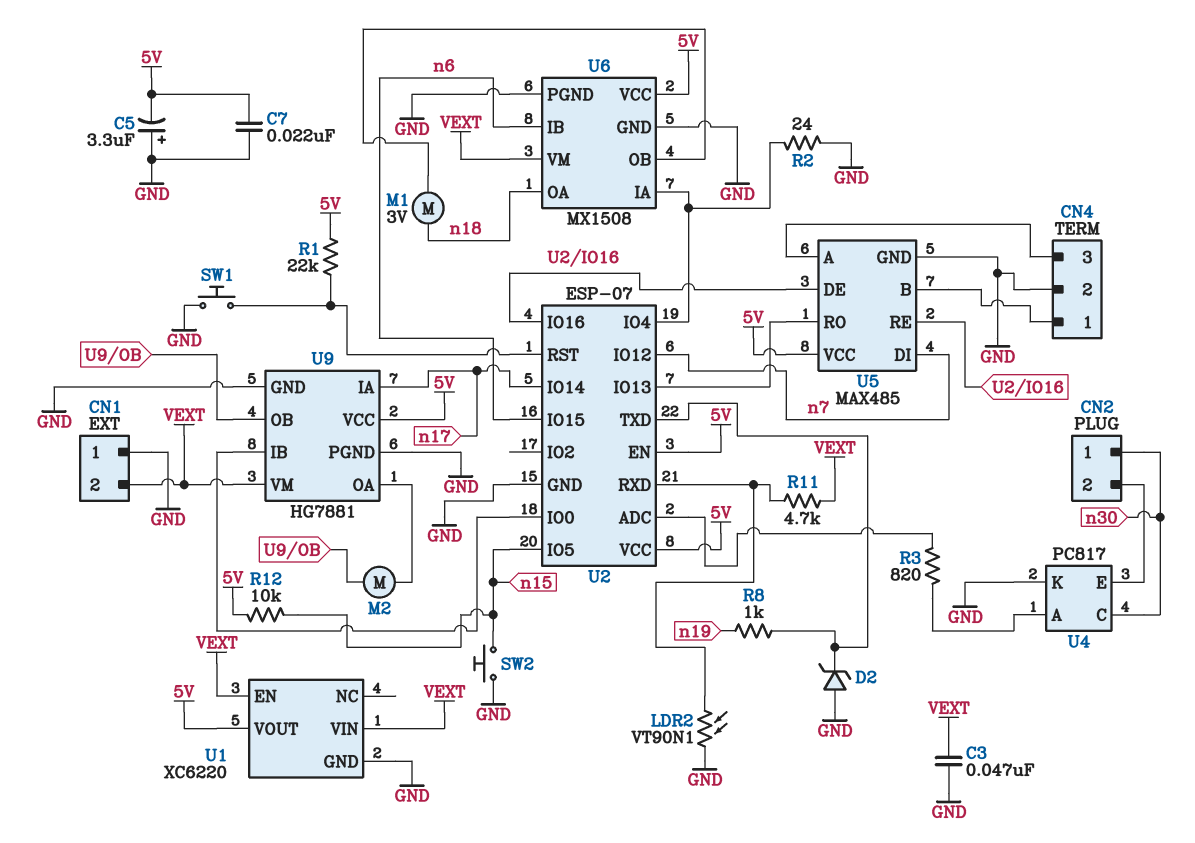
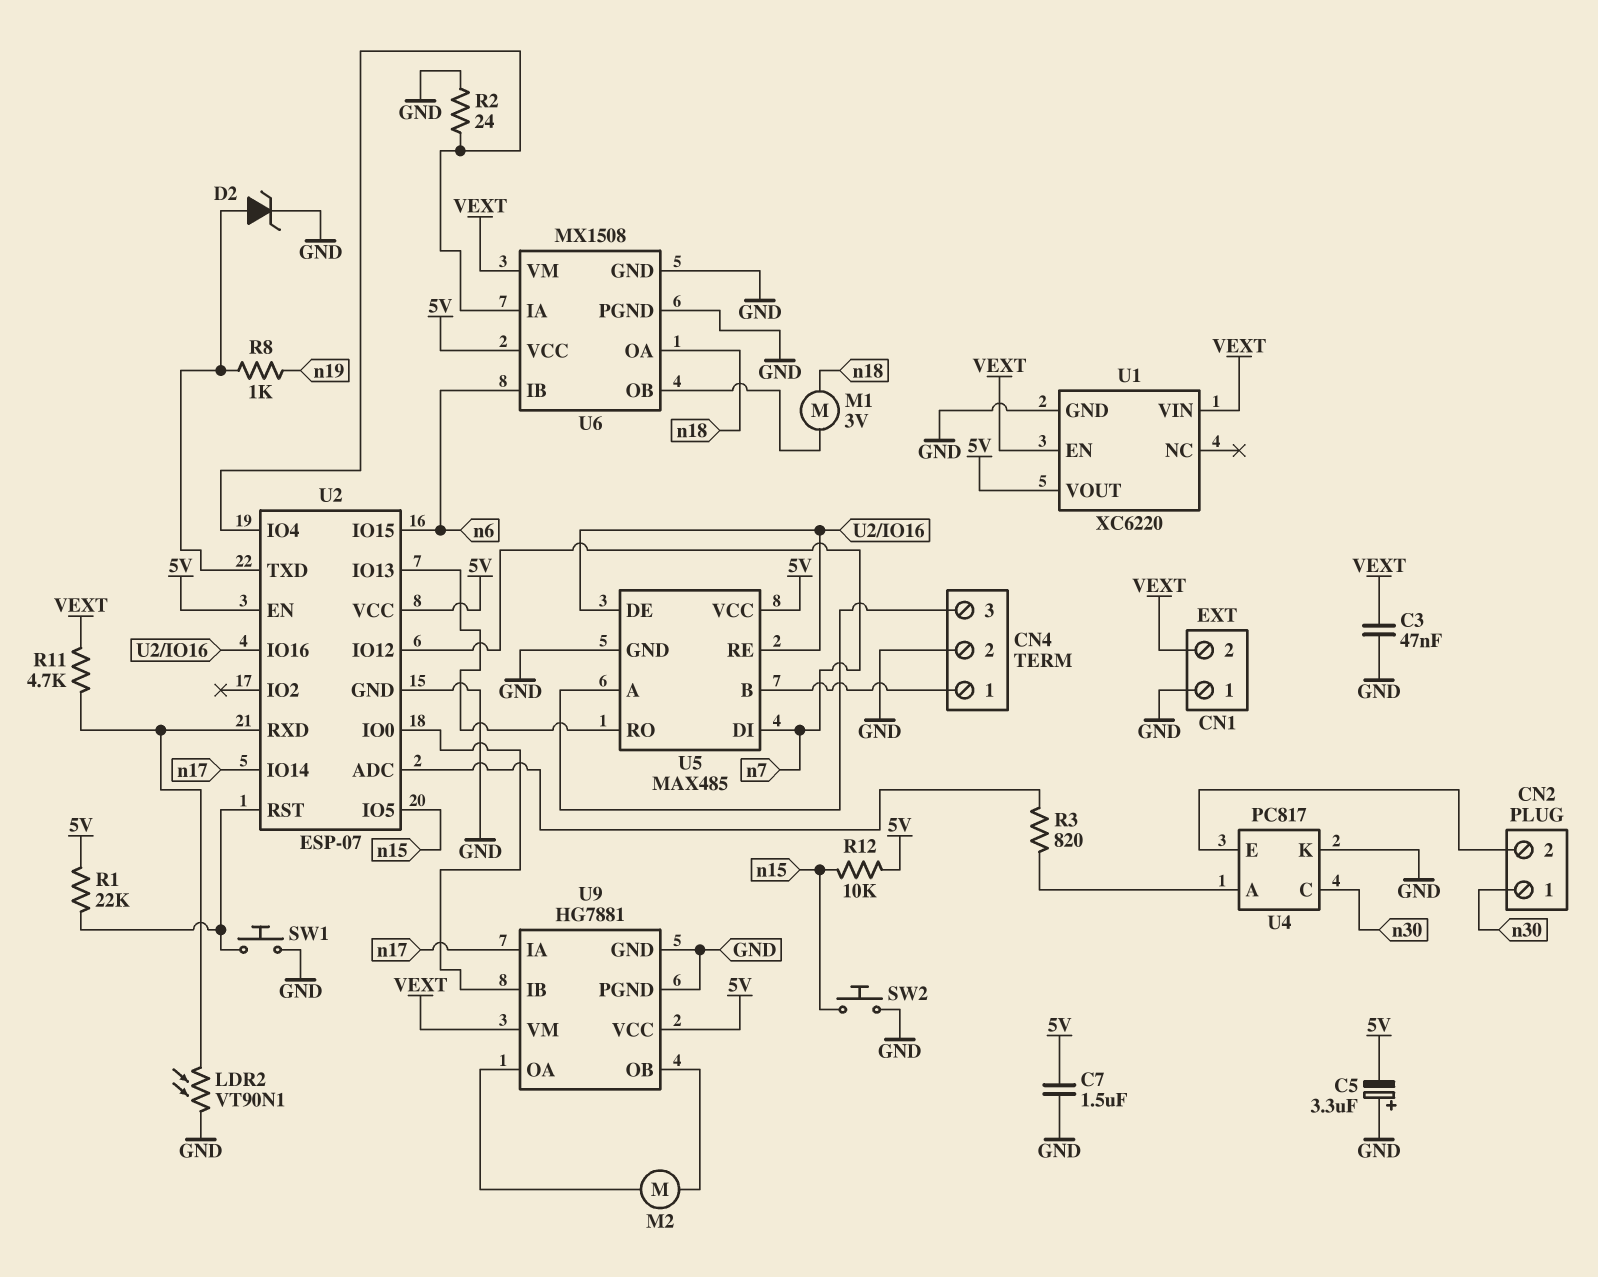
C7: 22nF (5V, GND) -> 1.5uF (5V, GND)
D2: zener (A GND, K U2/TXD) -> zener (A U2/TXD, K GND)

